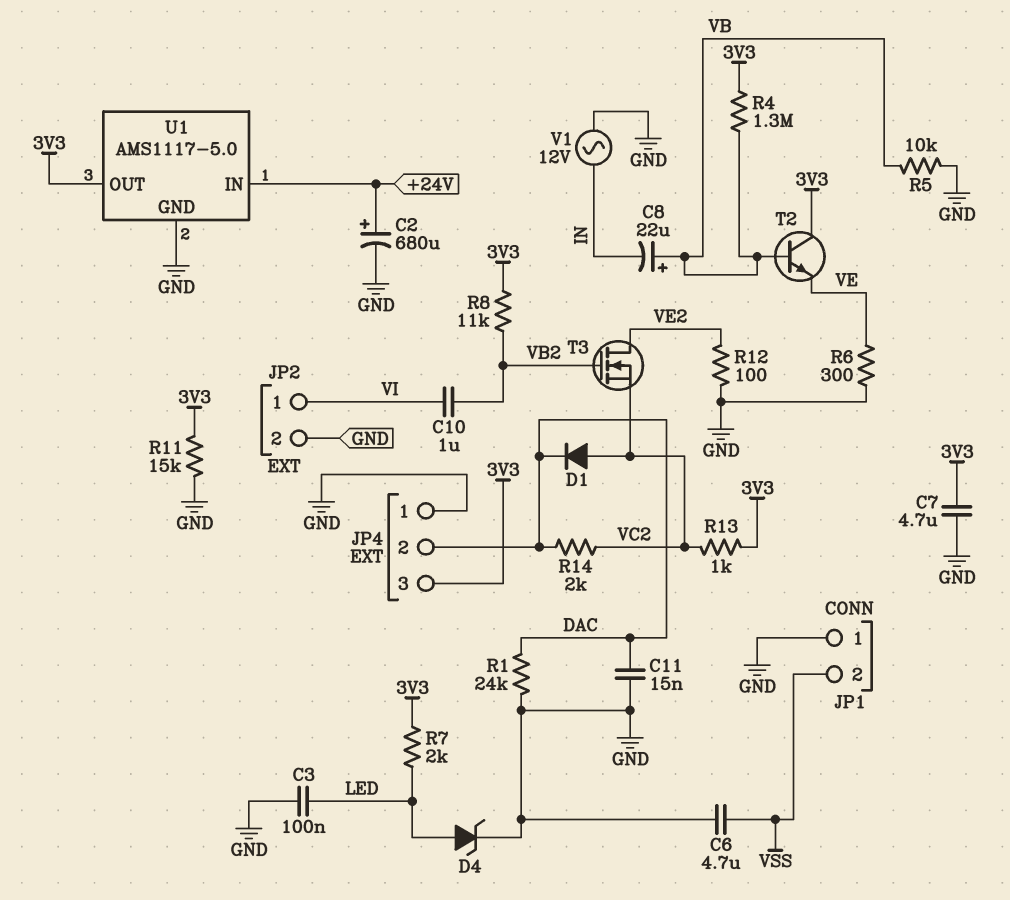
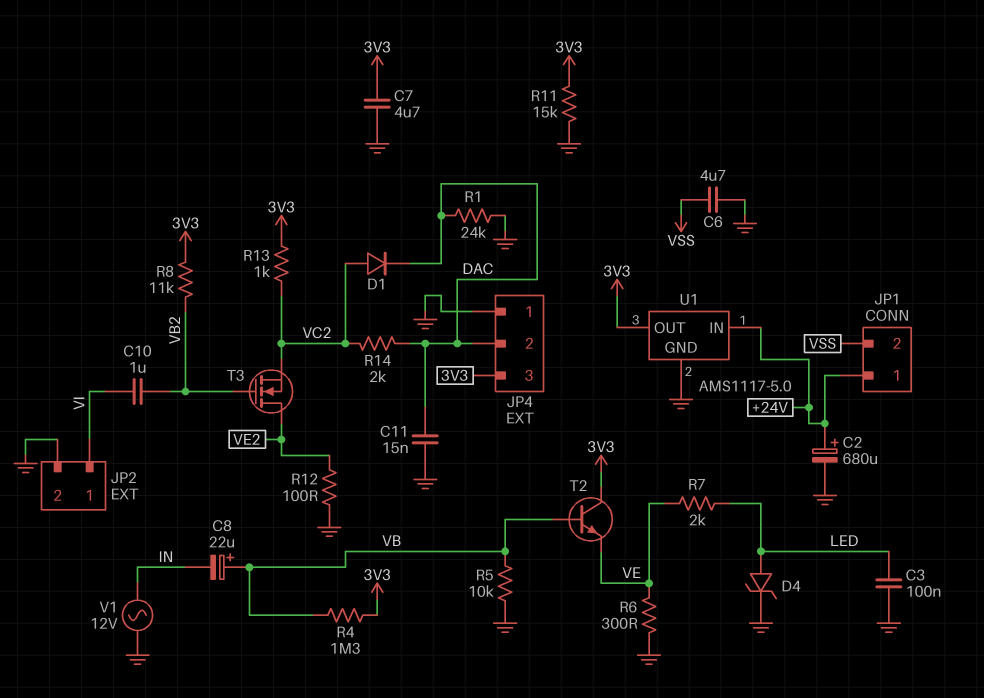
JP1 pin 1: GND -> +24V
R7: 2k (3V3, LED) -> 2k (LED, VE)

